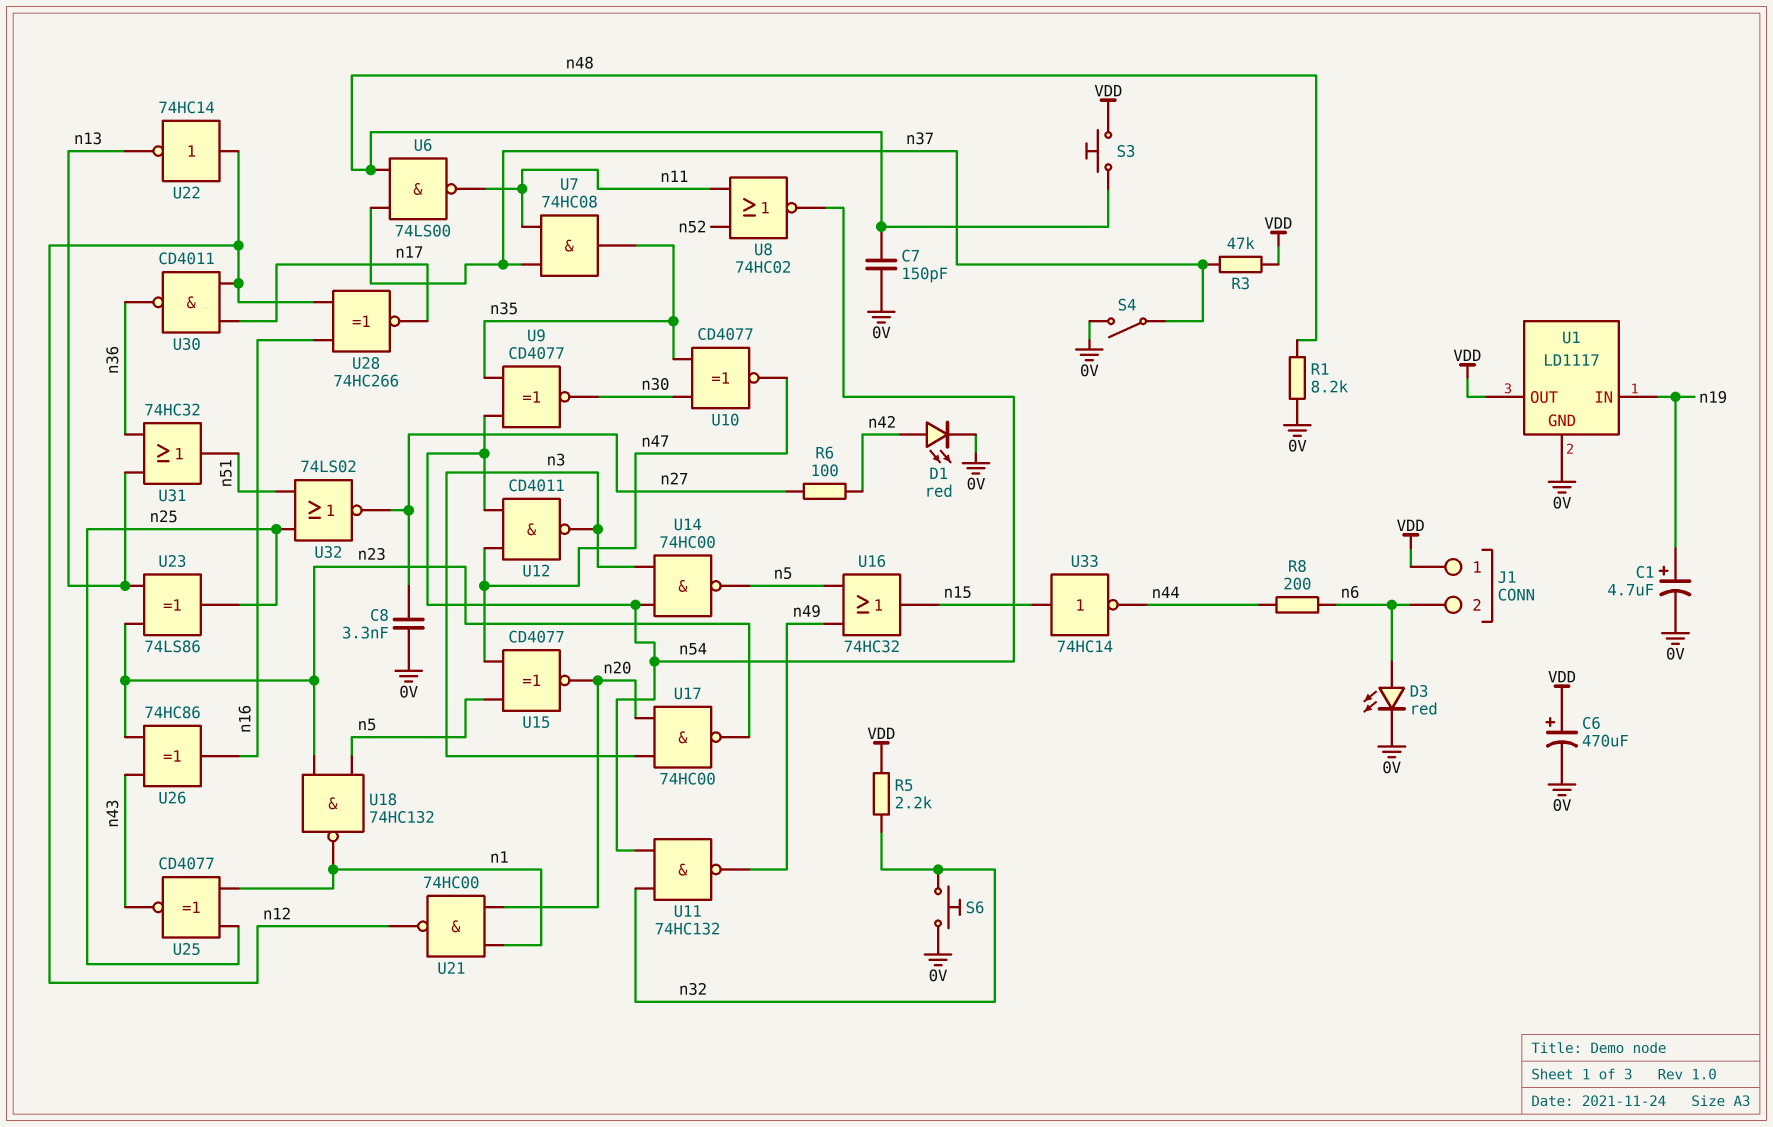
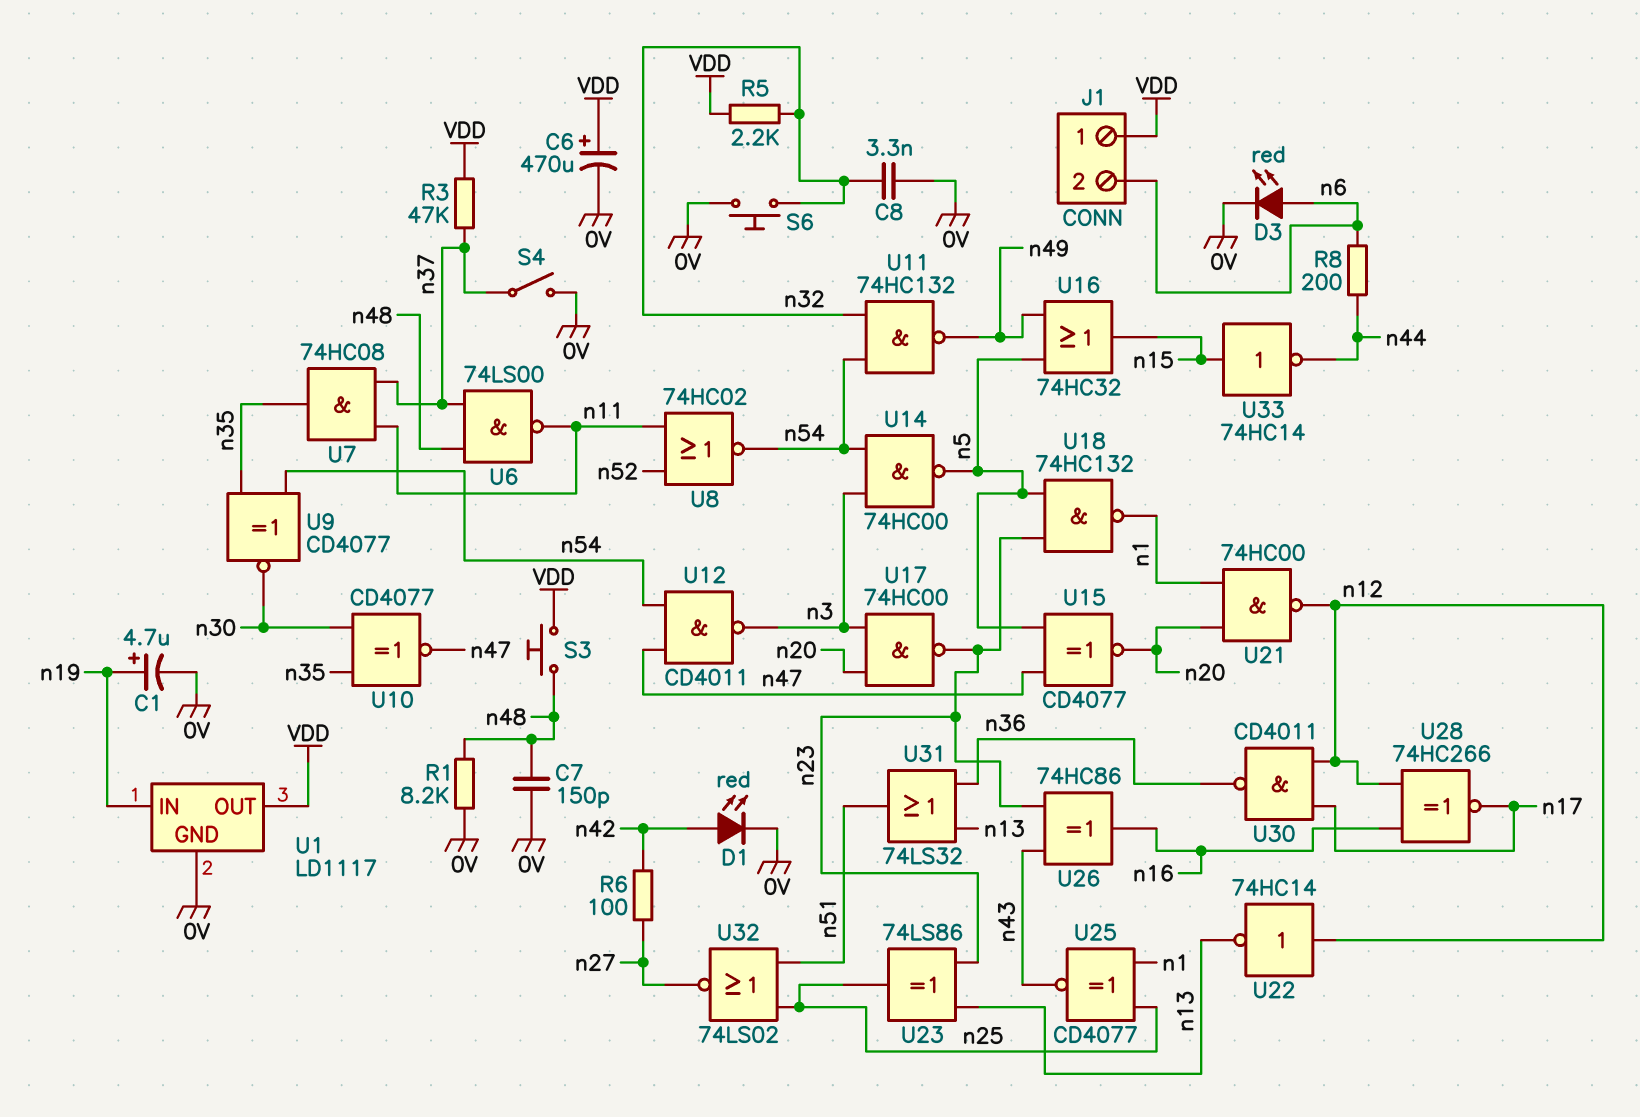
C8: 3.3nF (0V, n27) -> 3.3nF (0V, n32)
U31: OR 74HC32 (in n13, in n36, out n51) -> OR 74LS32 (in n13, in n36, out n51)

